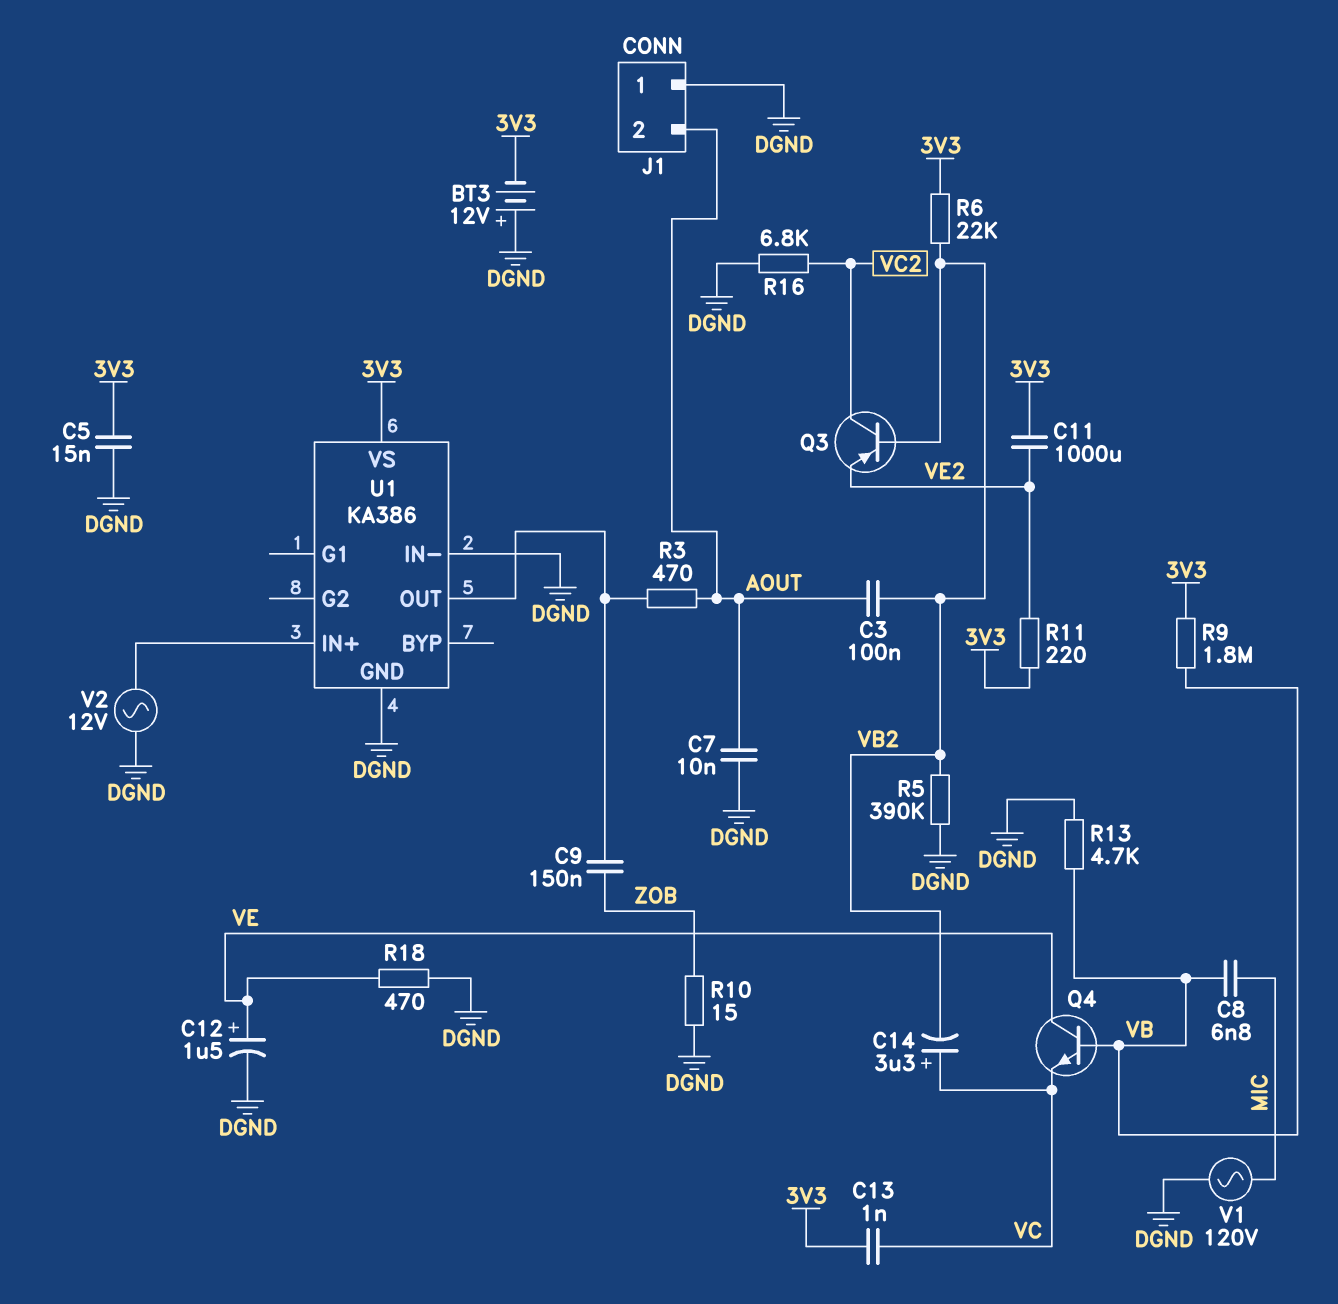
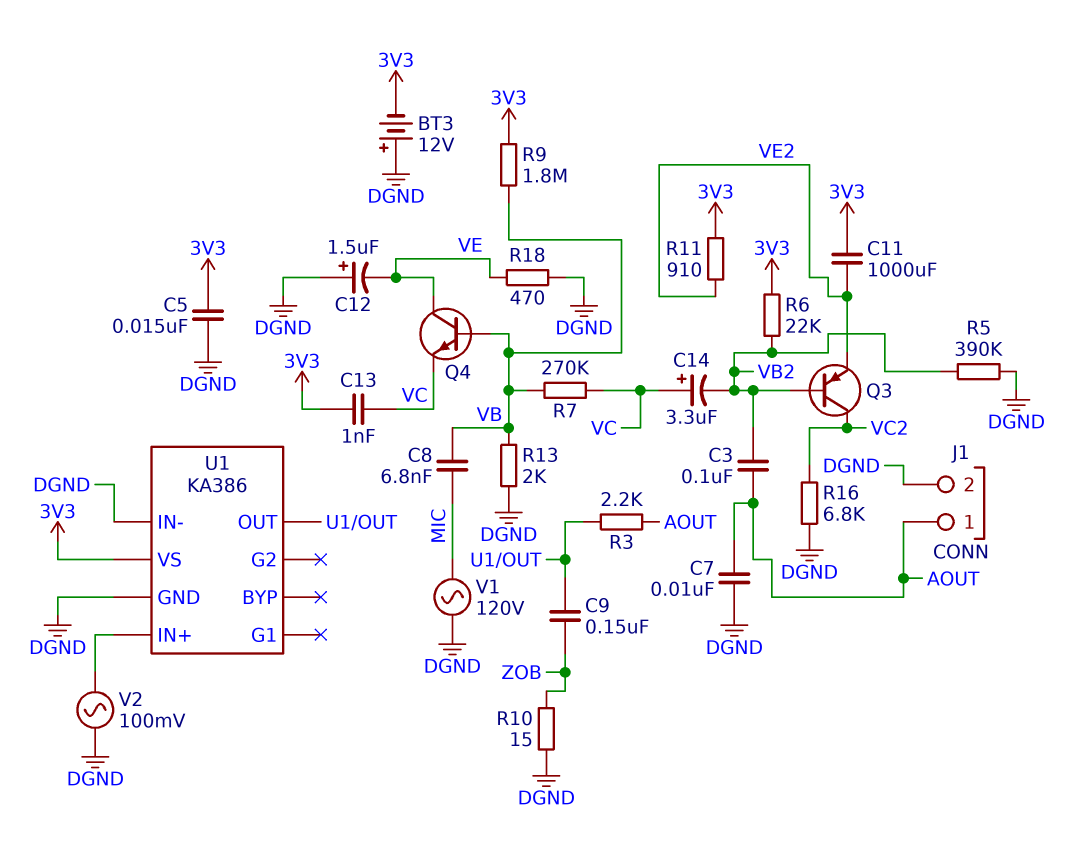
C12: 1.5uF (plus VE, minus DGND) -> 1.5uF (plus DGND, minus VE)
J1 pin 1: DGND -> AOUT
J1 pin 2: AOUT -> DGND
R3: 470 (AOUT, U1/OUT) -> 2.2k (AOUT, U1/OUT)
R7: none -> 270k (VB, VC)
R11: 220 (3V3, VE2) -> 910 (3V3, VE2)
R13: 4.7k (DGND, VB) -> 2k (DGND, VB)
V2: AC 12V (DGND, U1/IN+) -> AC 100mV (DGND, U1/IN+)

